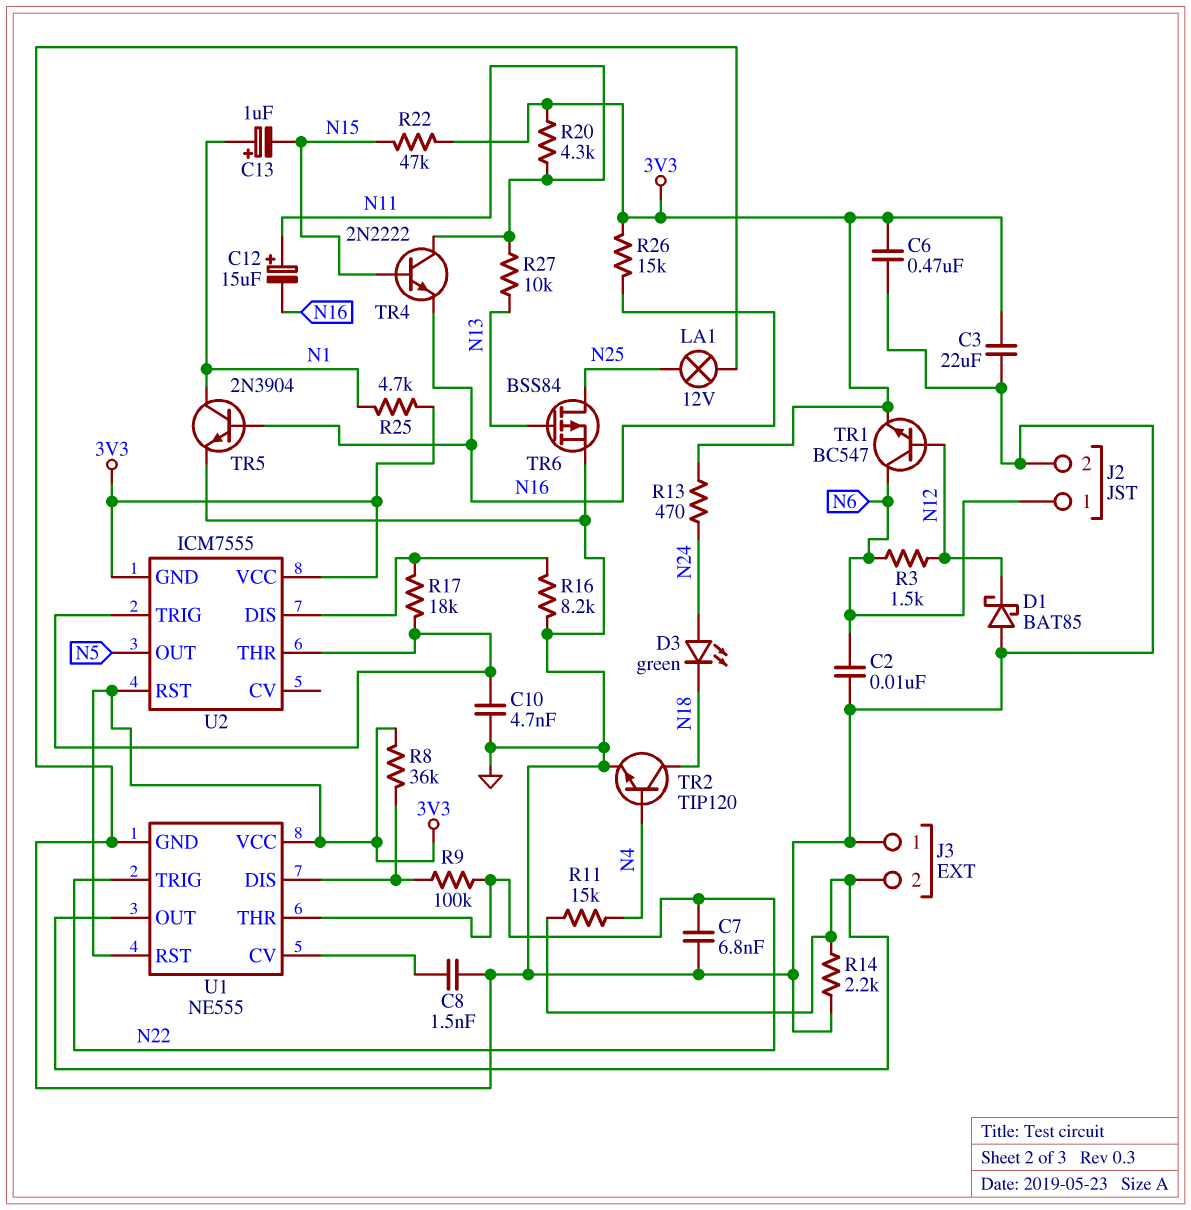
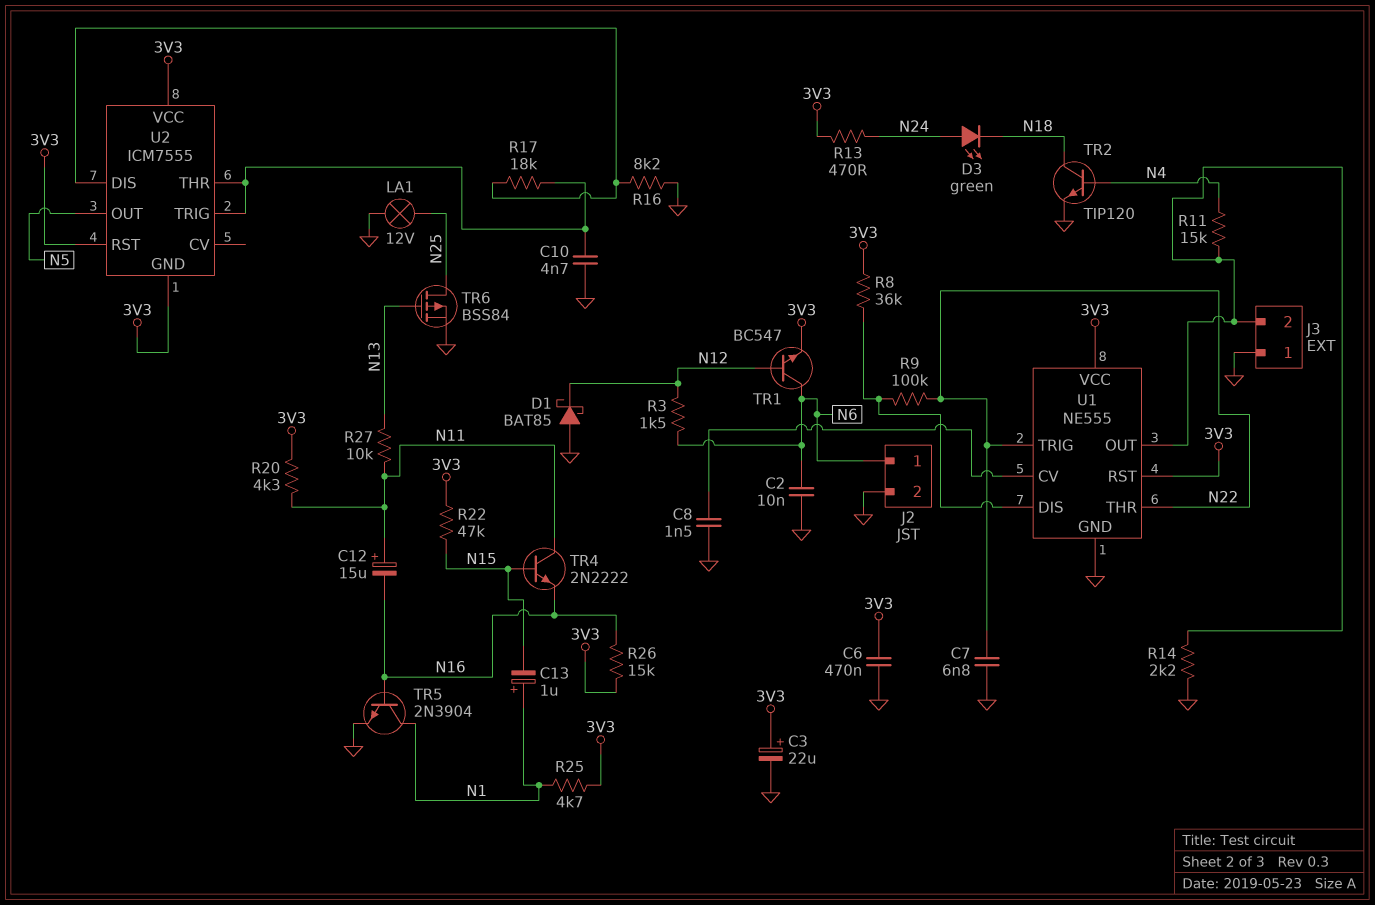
C3: 22uF (3V3, GND) -> 22uF (plus 3V3, minus GND)

